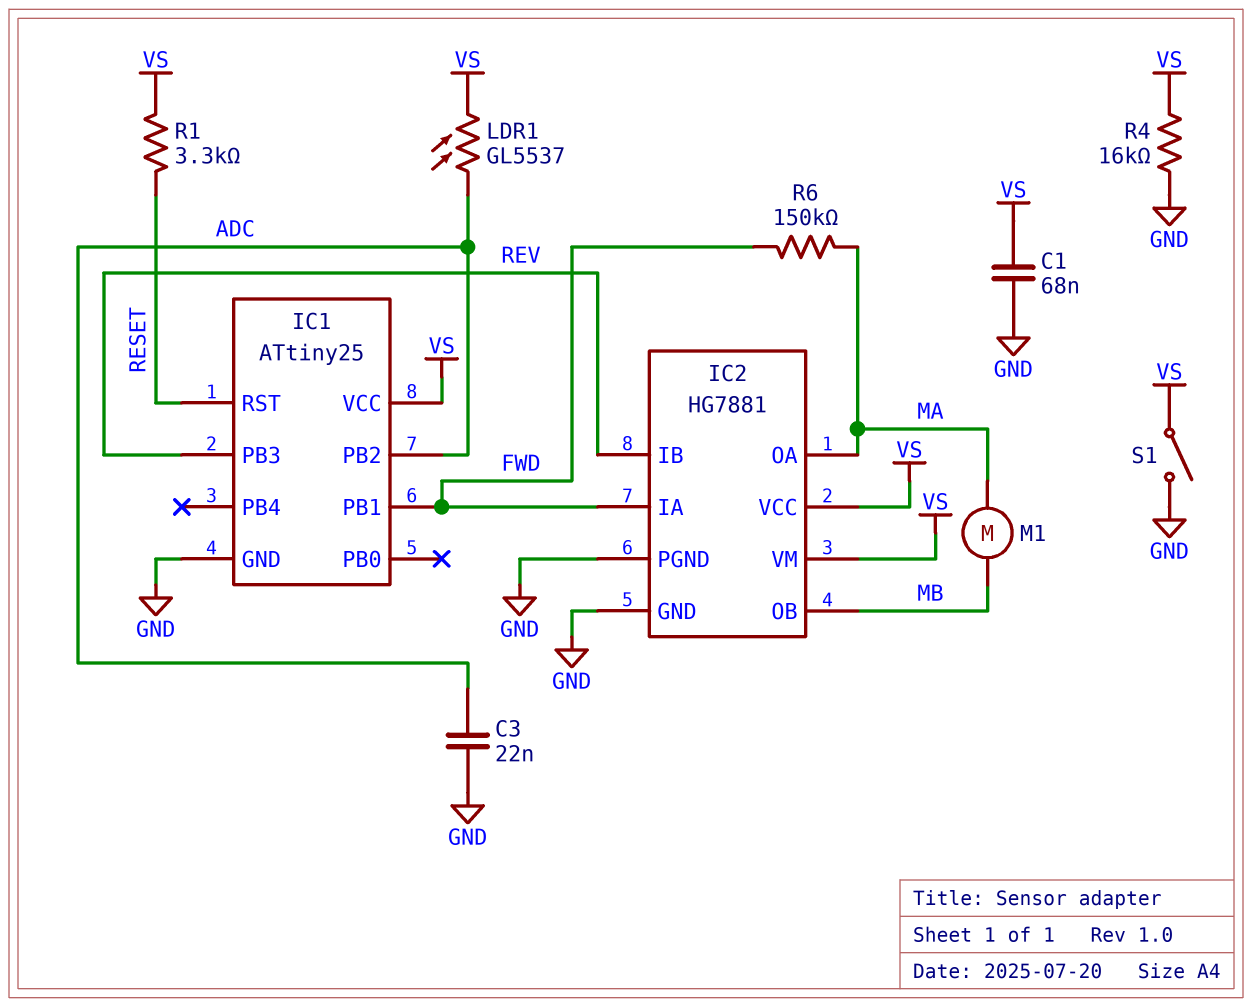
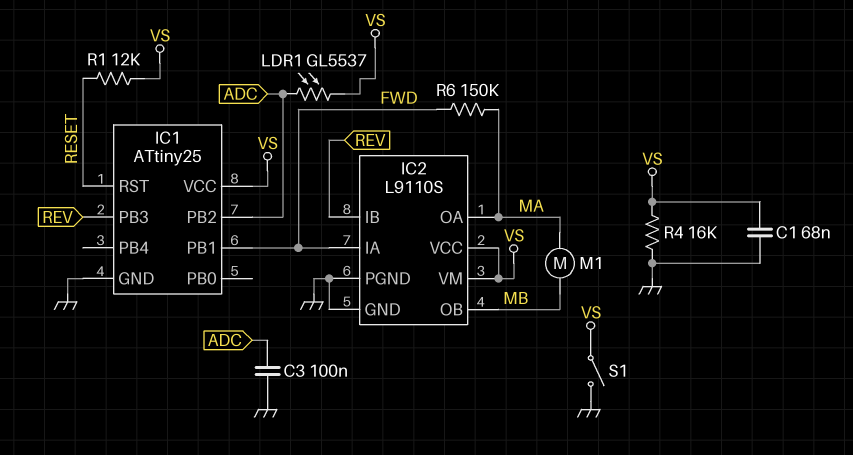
C3: 22nF (ADC, GND) -> 100nF (ADC, GND)
IC2: HG7881 -> L9110S
R1: 3.3k (RESET, VS) -> 12k (RESET, VS)

